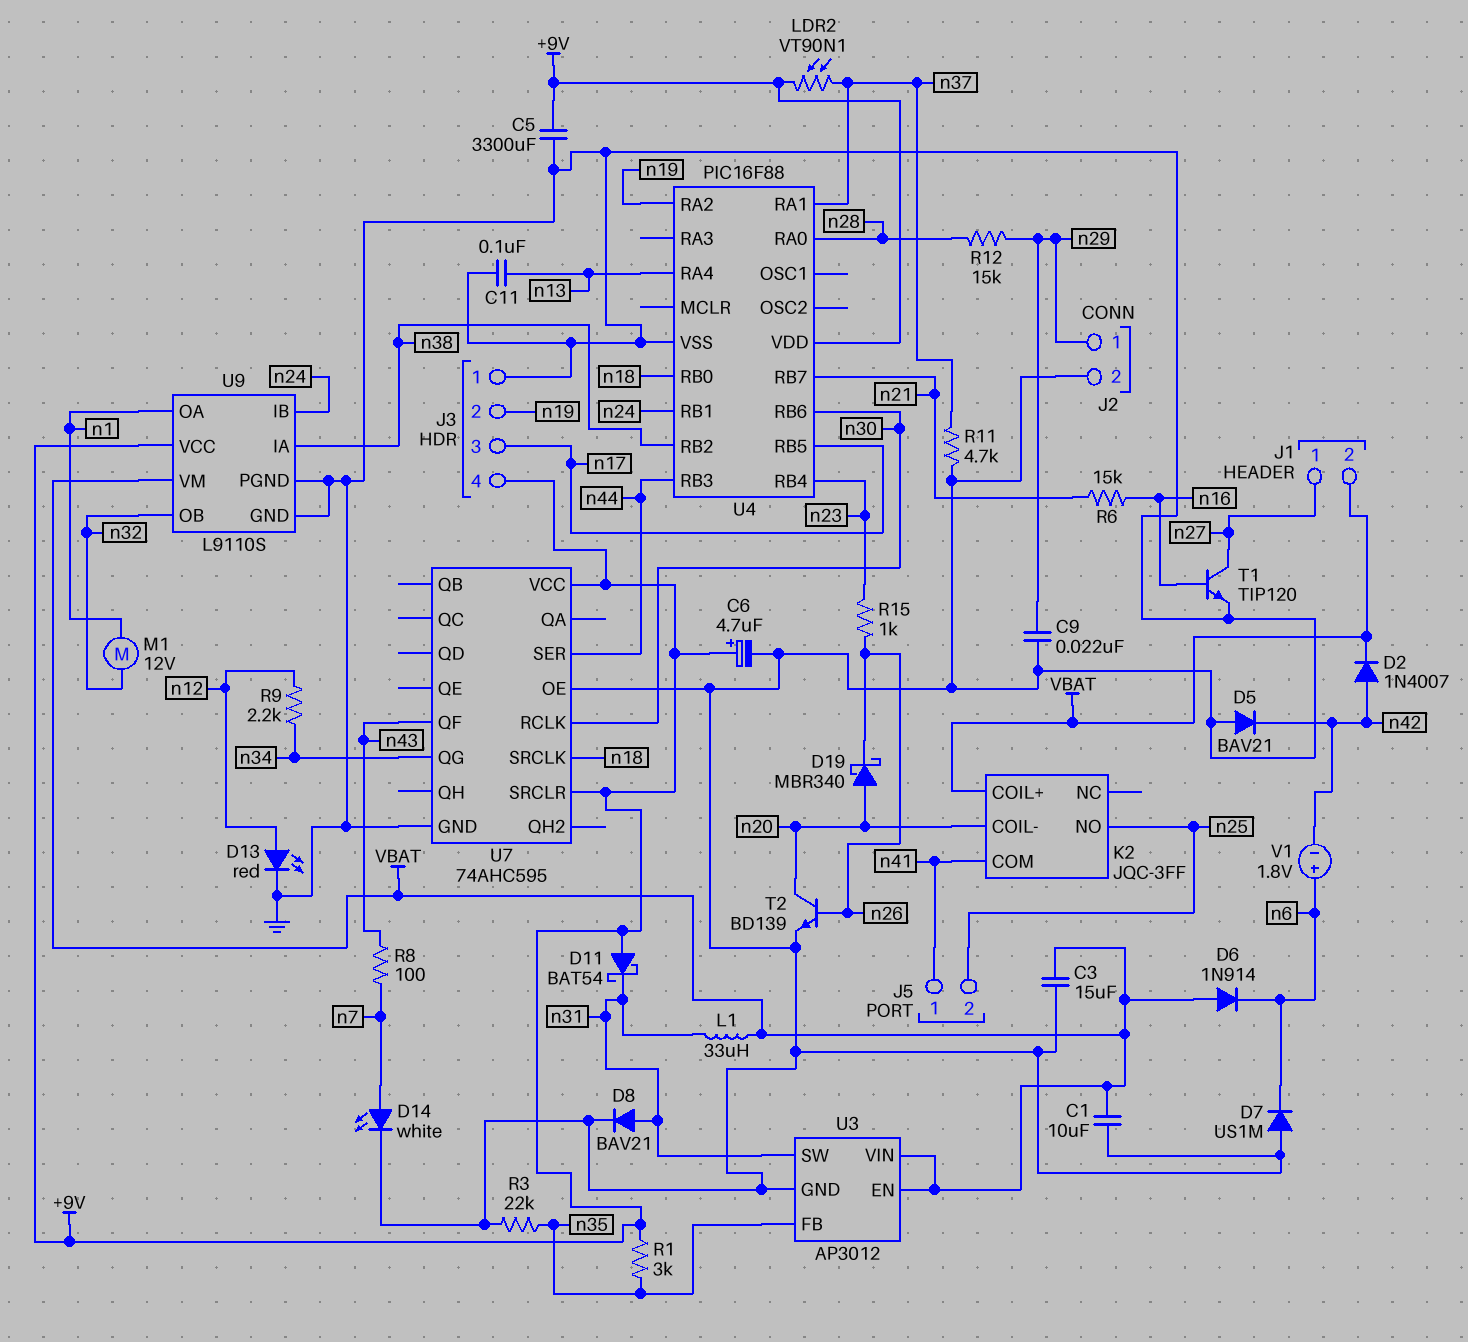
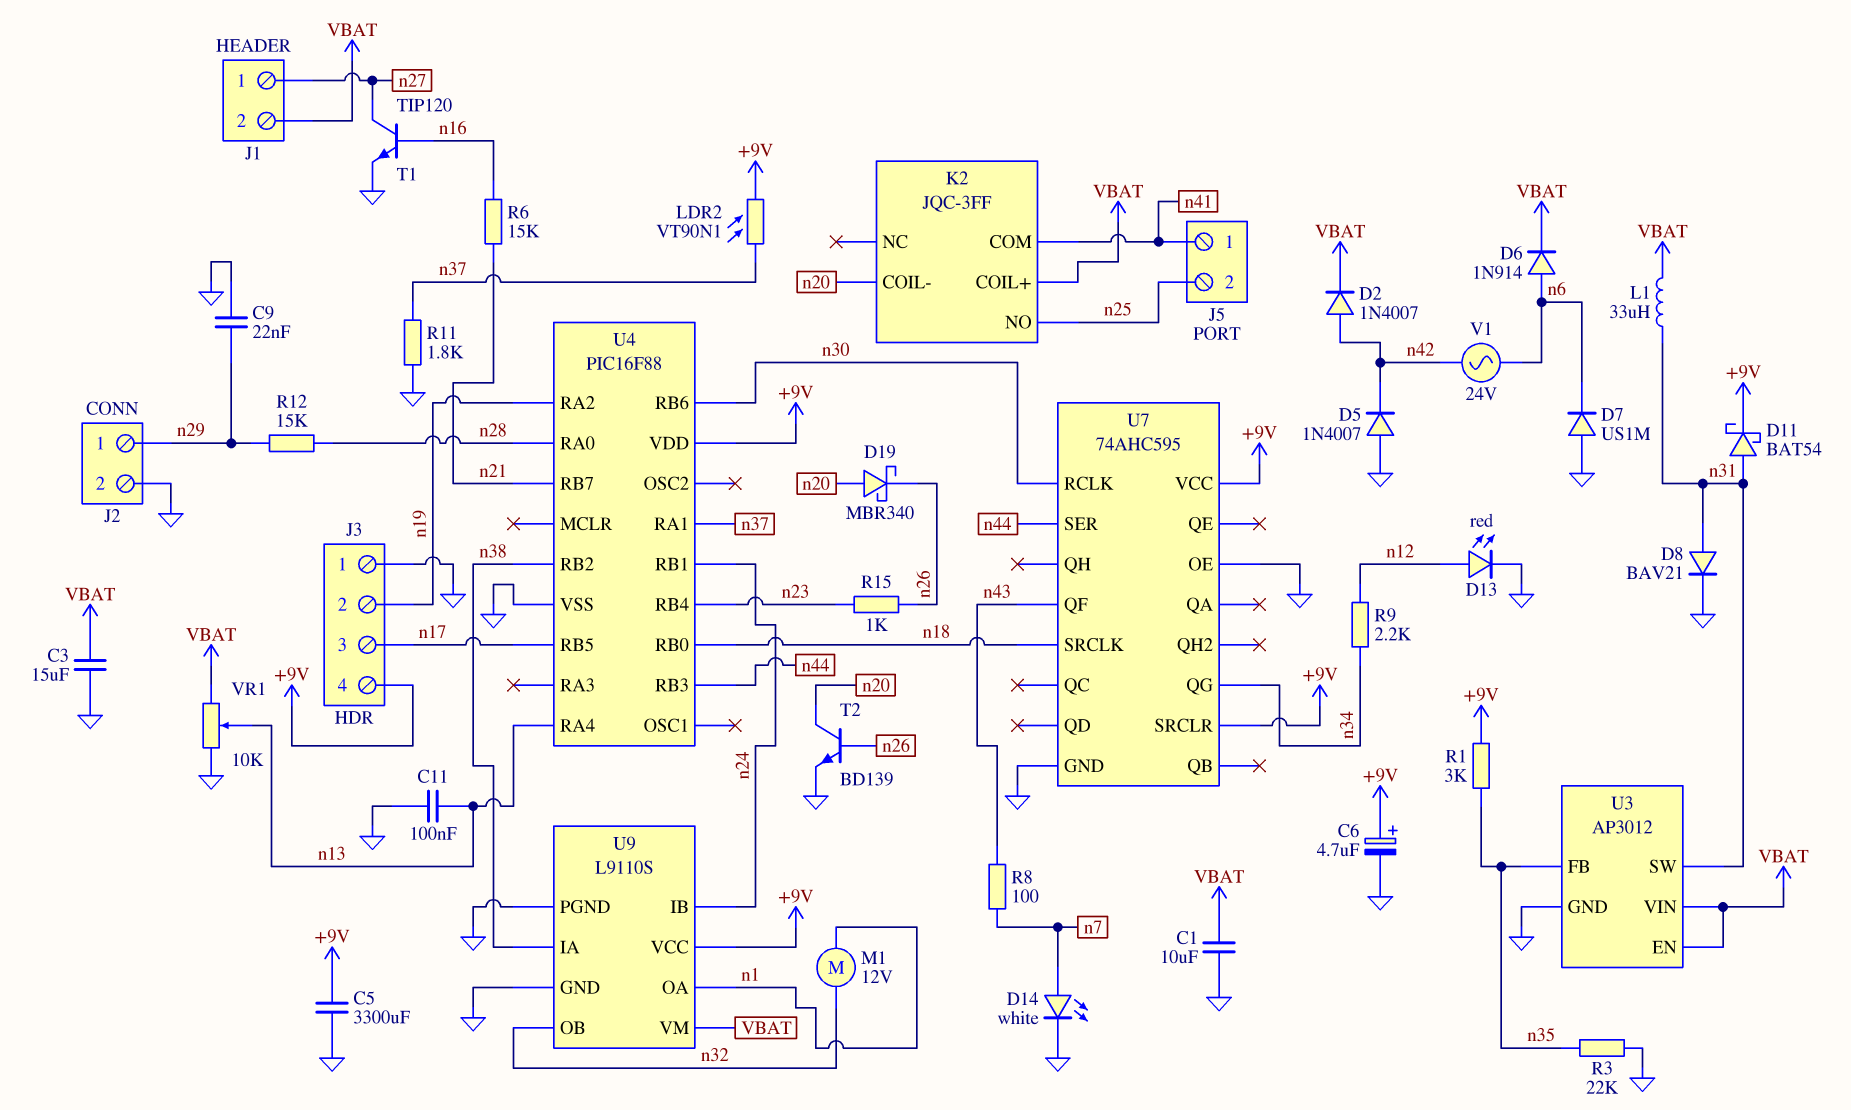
D5: diode BAV21 (A GND, K n42) -> diode 1N4007 (A GND, K n42)
D6: diode 1N914 (A VBAT, K n6) -> diode 1N914 (A n6, K VBAT)
D11: schottky BAT54 (A +9V, K n31) -> schottky BAT54 (A n31, K +9V)
R11: 4.7k (GND, n37) -> 1.8k (GND, n37)
V1: 1.8V (plus n6, minus n42) -> AC 24V (n6, n42)
VR1: none -> 10k (GND, VBAT, wiper n13)

